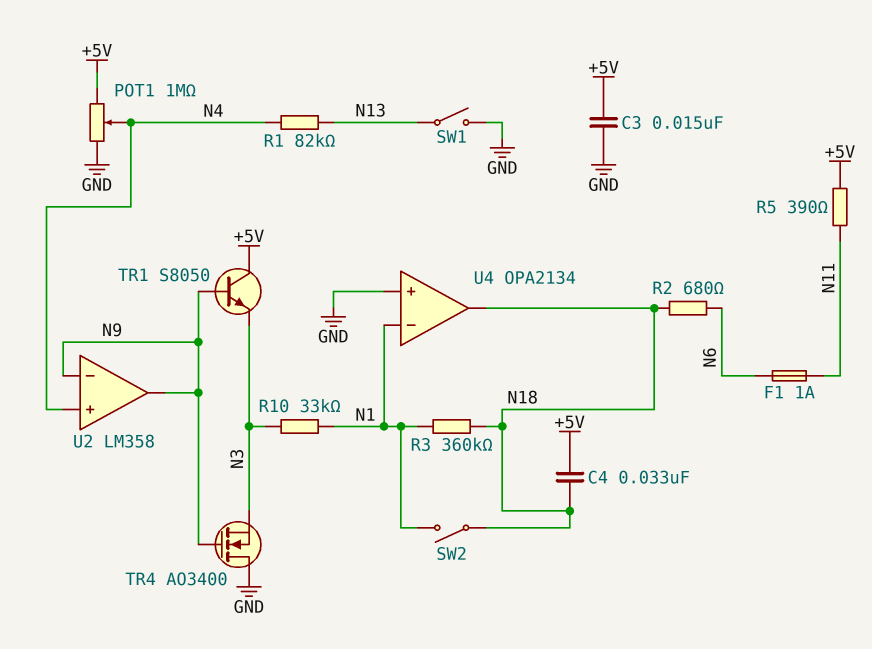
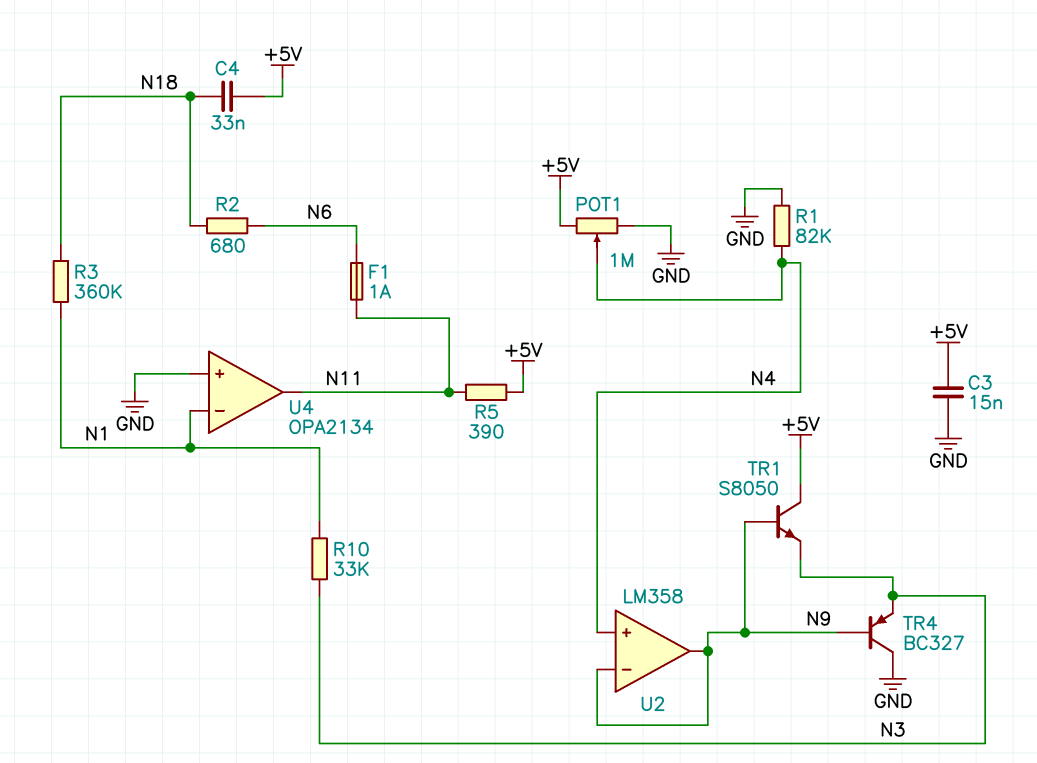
R1: 82k (N4, N13) -> 82k (GND, N4)
SW1: switch (GND, N13) -> none
SW2: switch (N1, N18) -> none
TR4: NMOS AO3400 (G N9, D GND, S N3) -> PNP BC327 (B N9, C GND, E N3)
U4 pin out: N18 -> N11

